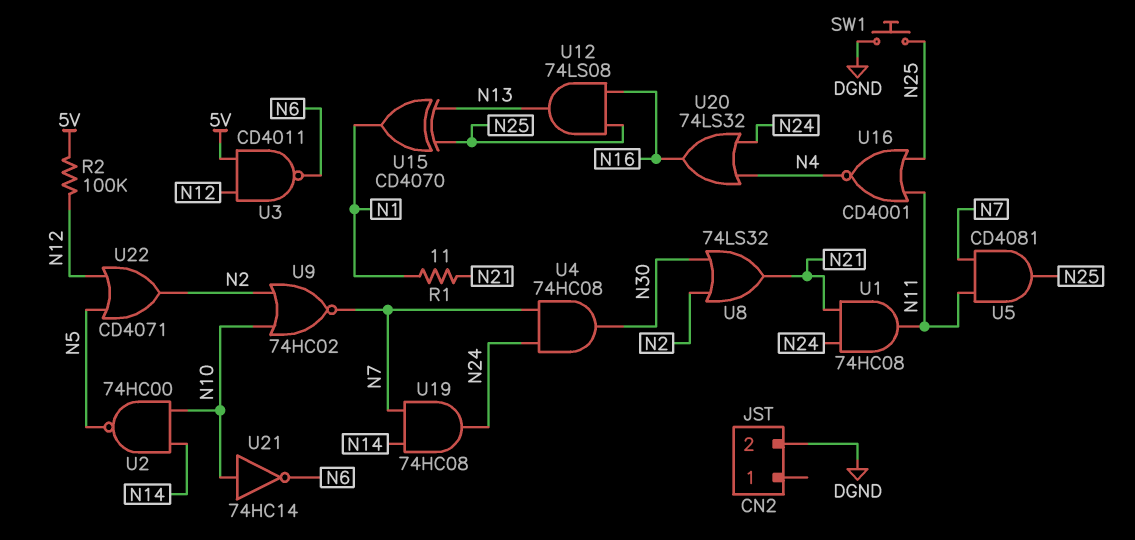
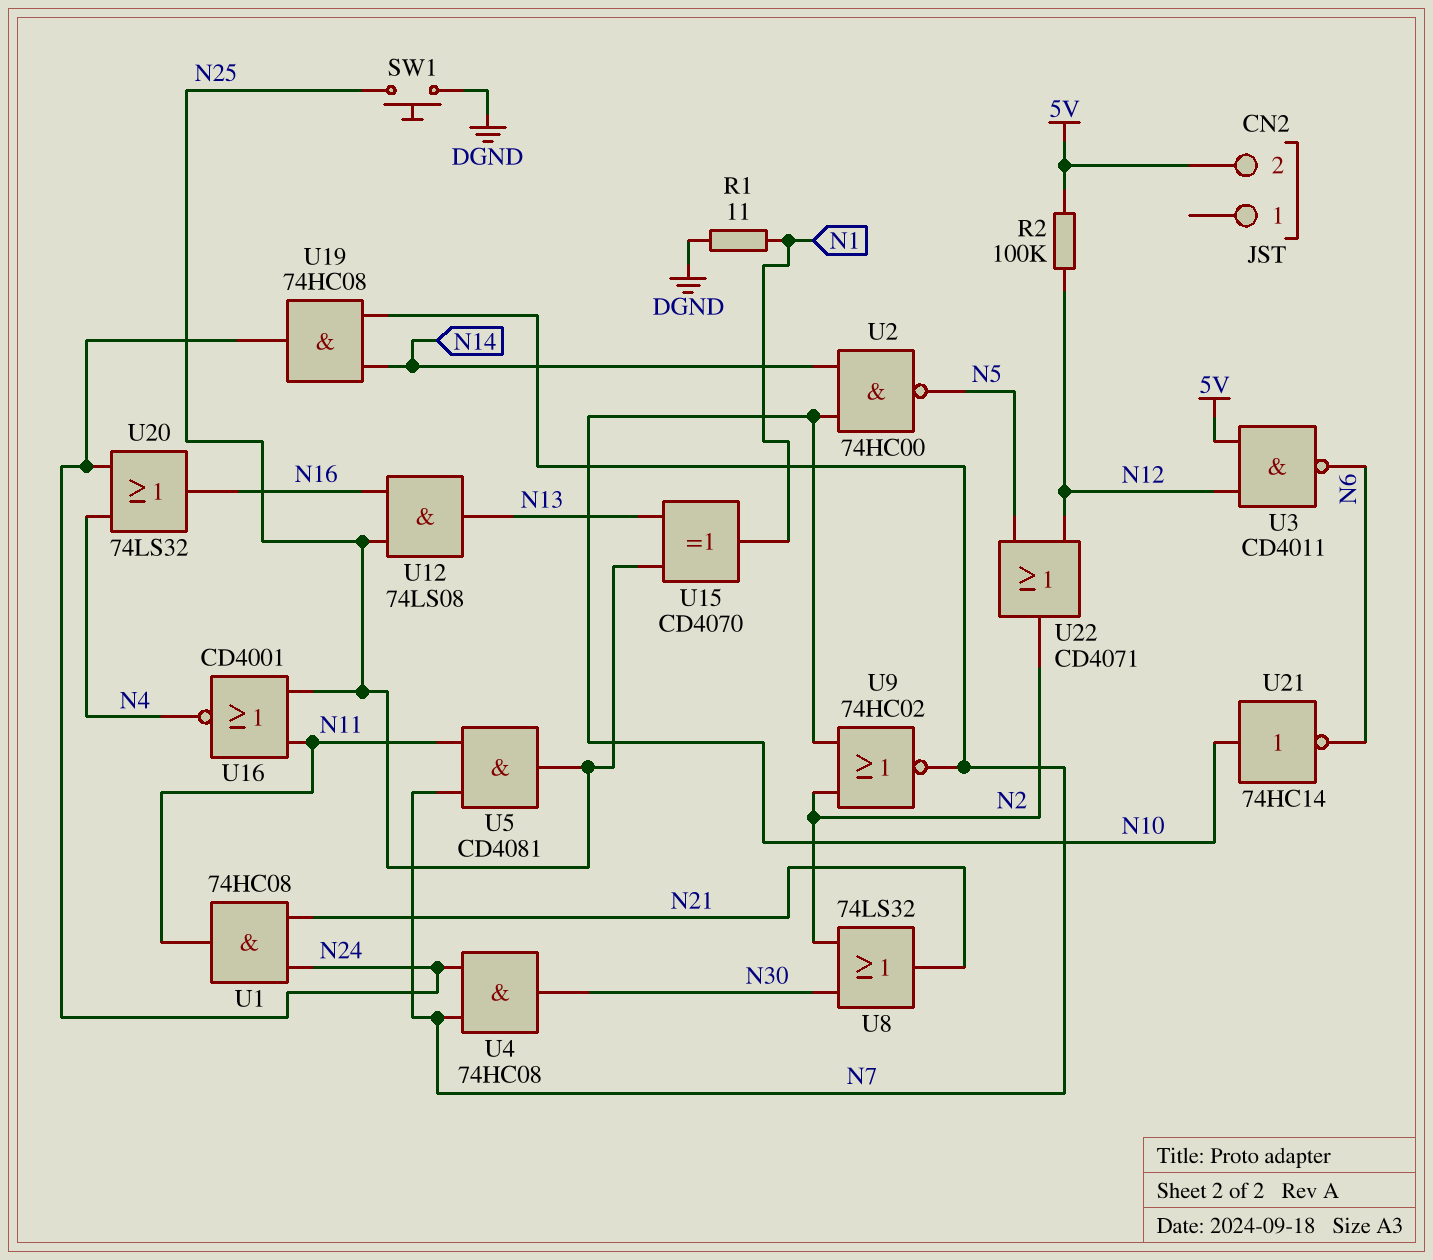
CN2 pin 2: DGND -> 5V
R1: 11 (N1, N21) -> 11 (DGND, N1)

